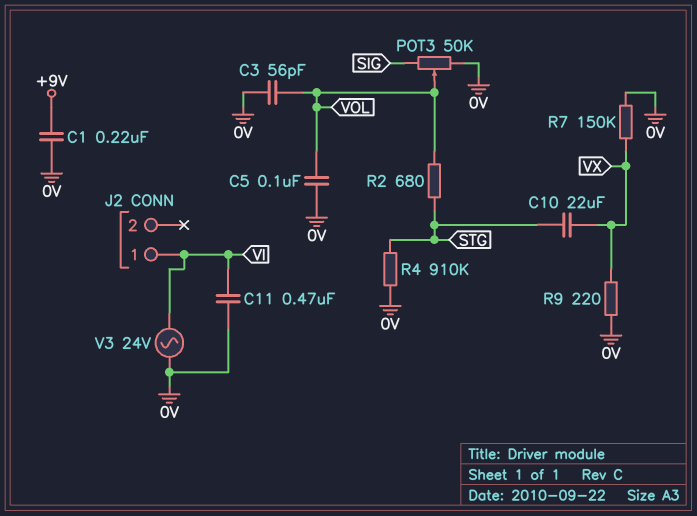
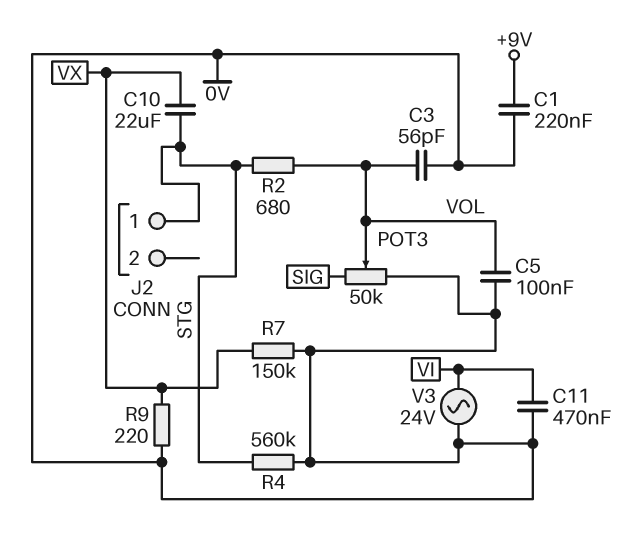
J2 pin 1: VI -> STG
R4: 910k (0V, STG) -> 560k (0V, STG)

